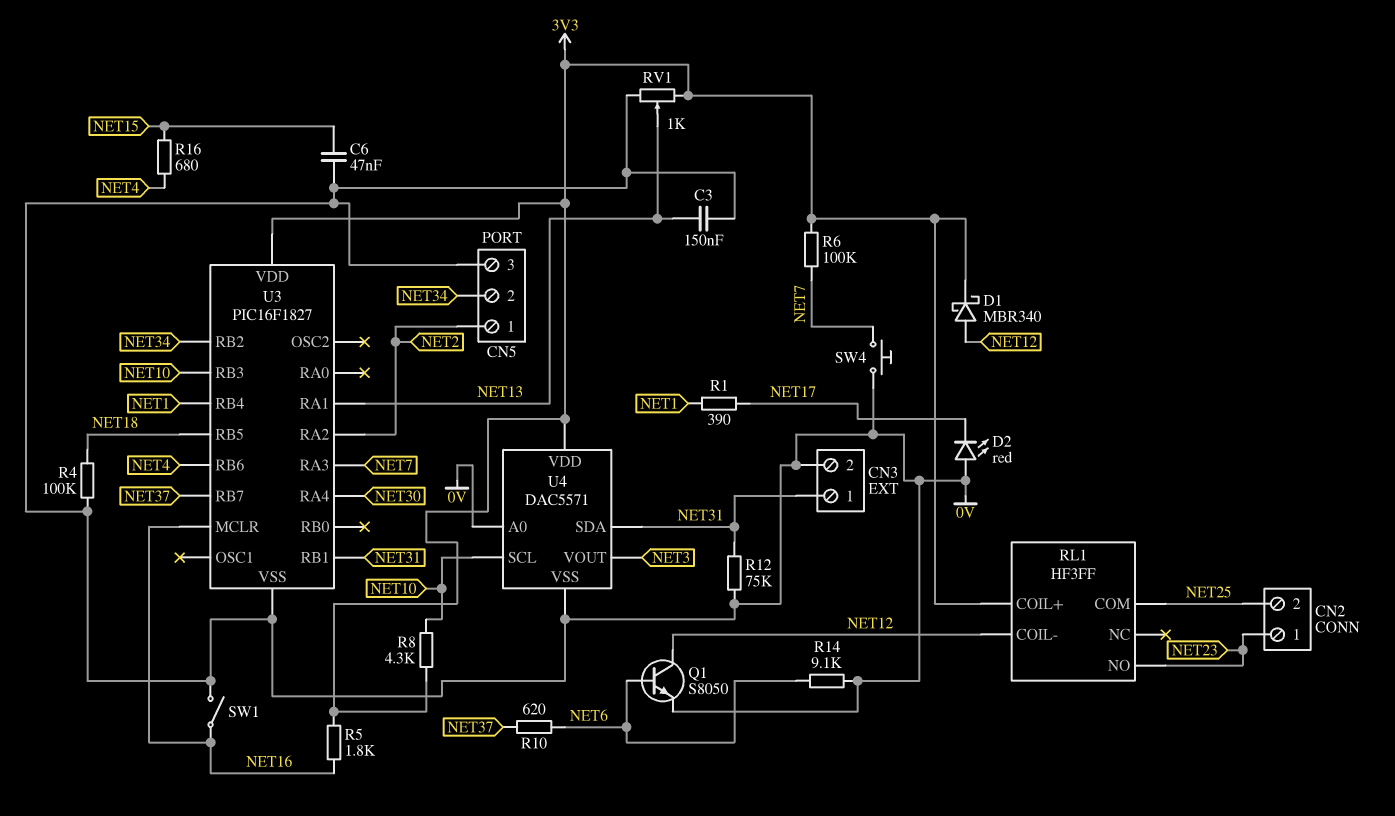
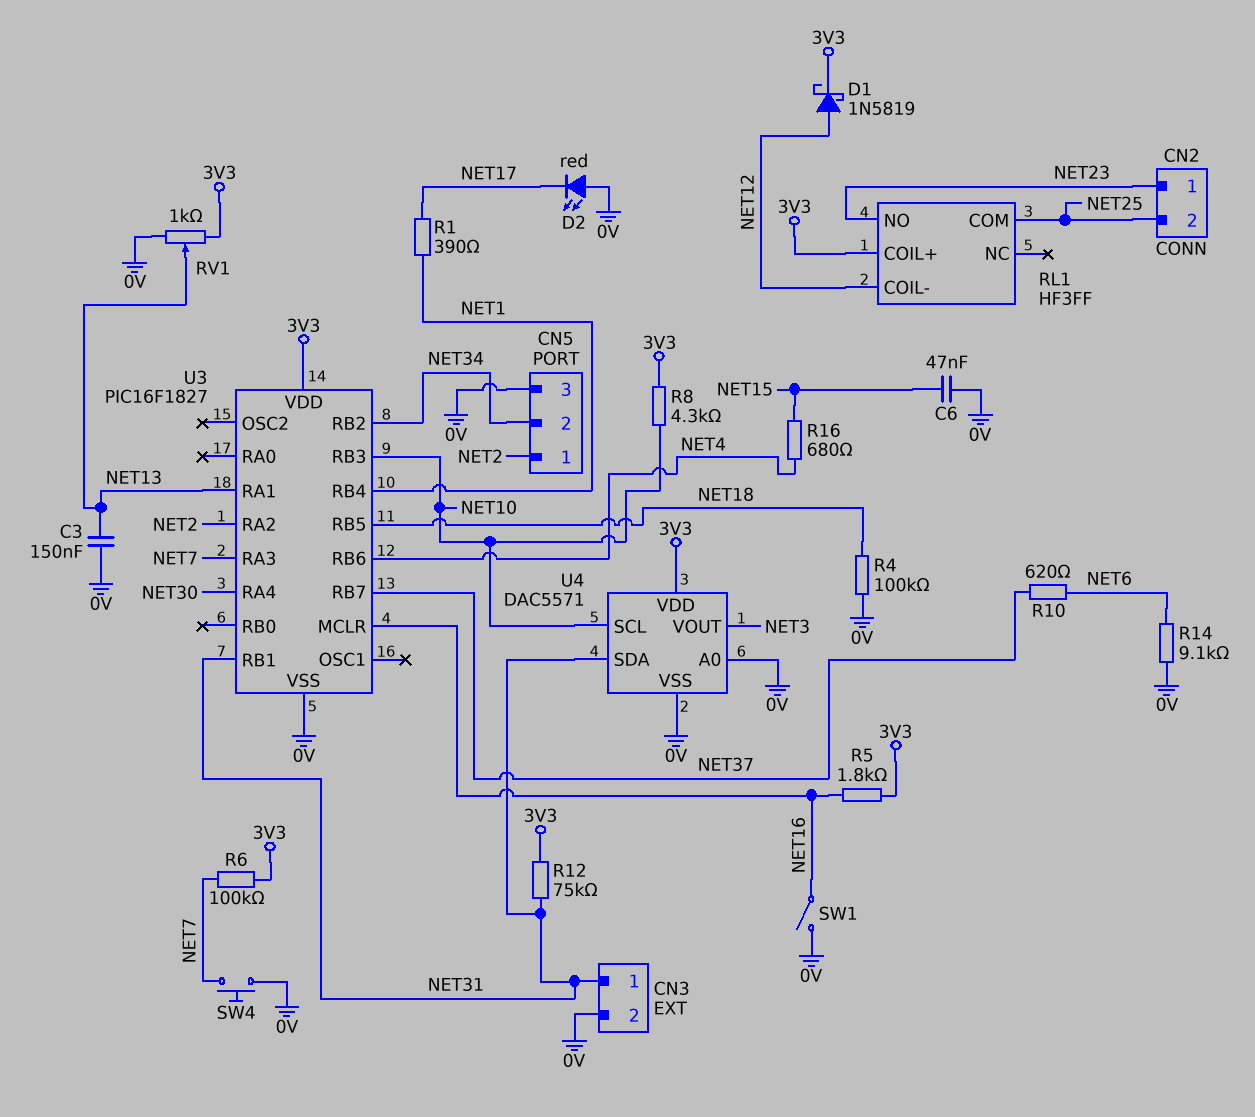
D1: schottky MBR340 (A NET12, K 3V3) -> schottky 1N5819 (A NET12, K 3V3)
Q1: NPN S8050 (B NET6, C NET12, E 0V) -> none
R12: 75k (0V, NET31) -> 75k (3V3, NET31)

